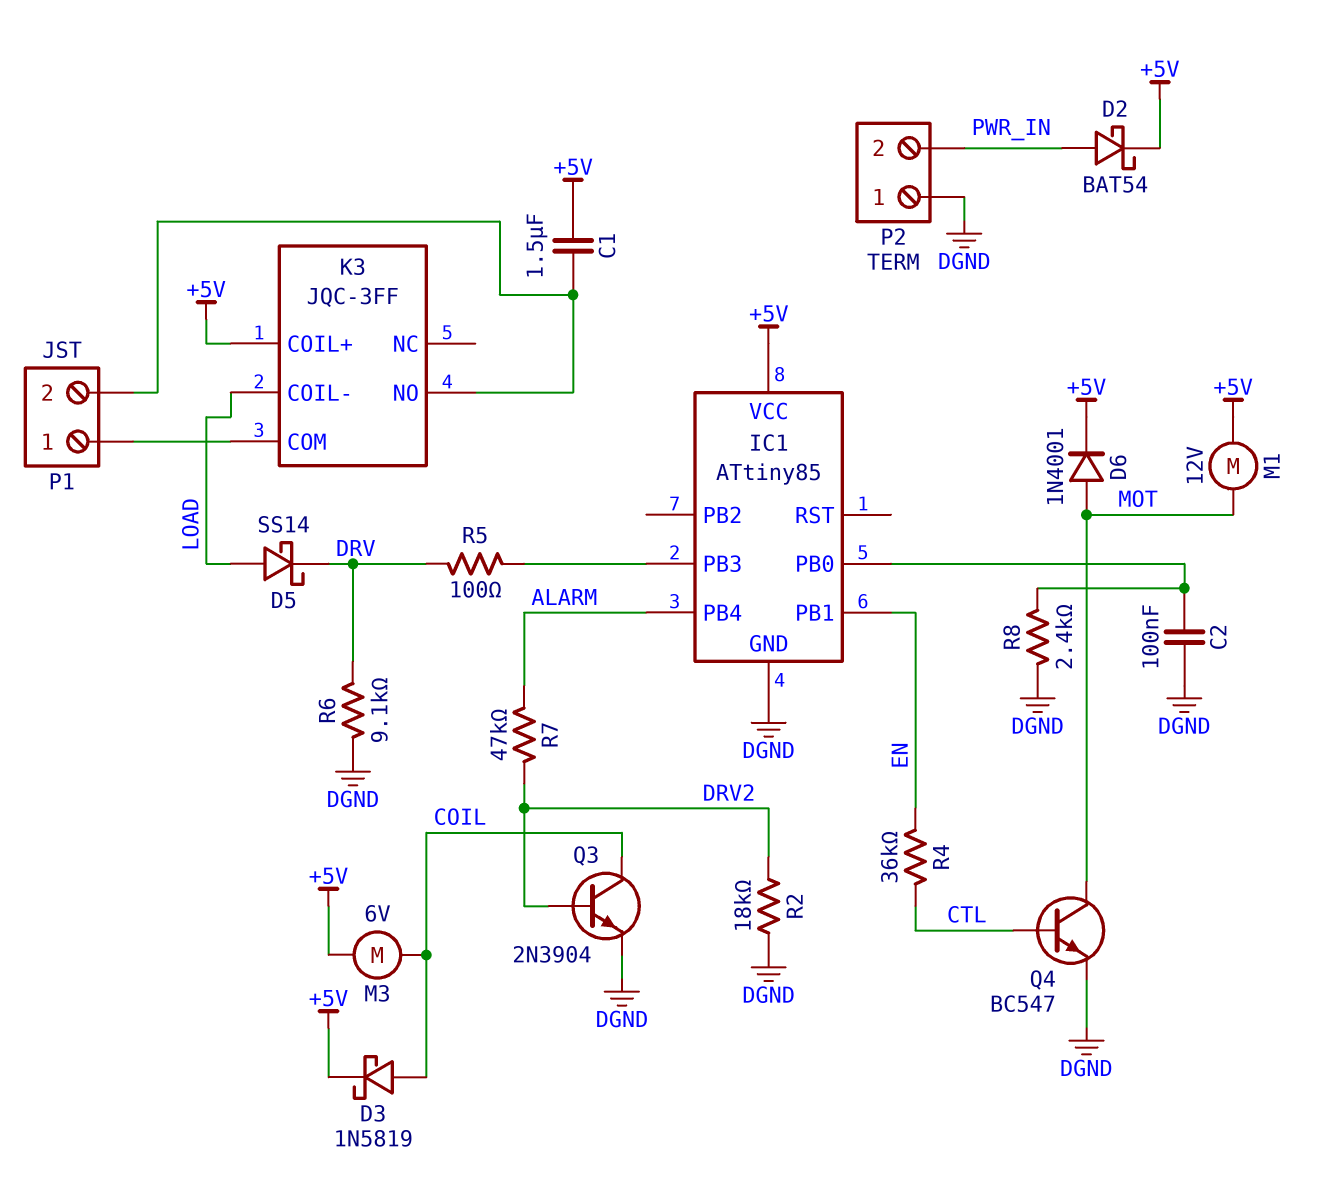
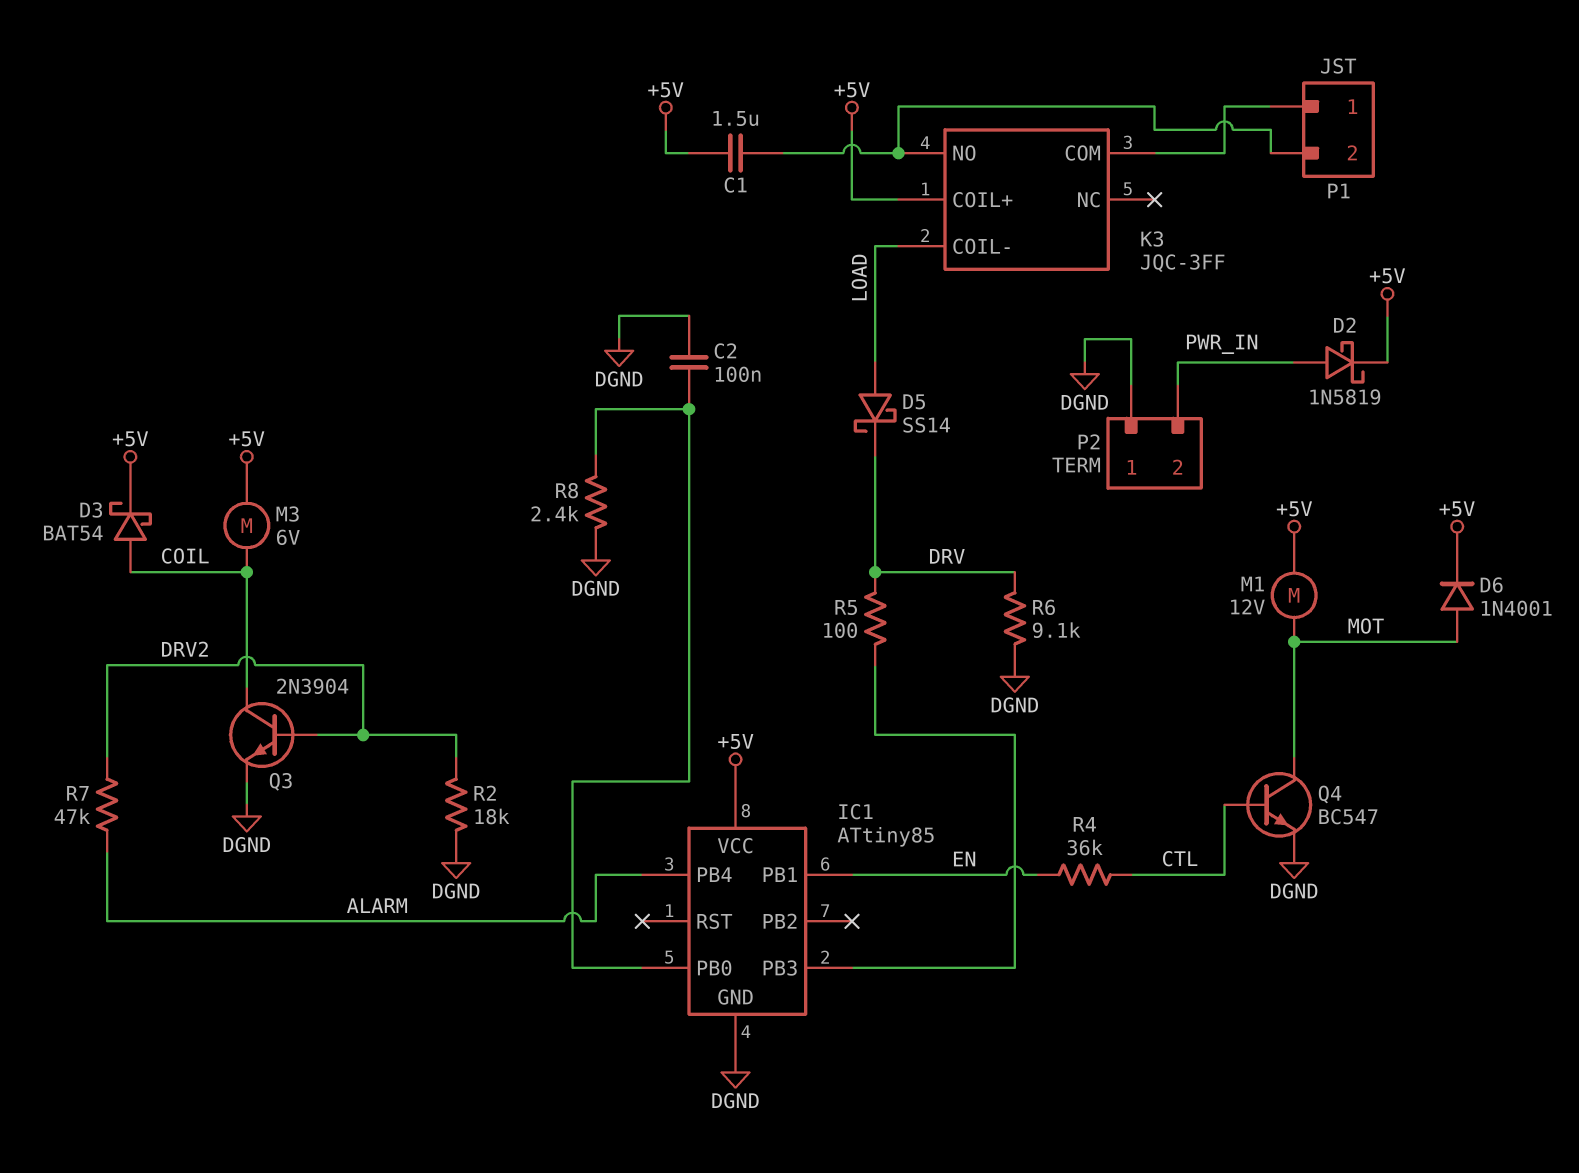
D2: schottky BAT54 (A PWR_IN, K +5V) -> schottky 1N5819 (A PWR_IN, K +5V)
D3: schottky 1N5819 (A COIL, K +5V) -> schottky BAT54 (A COIL, K +5V)

